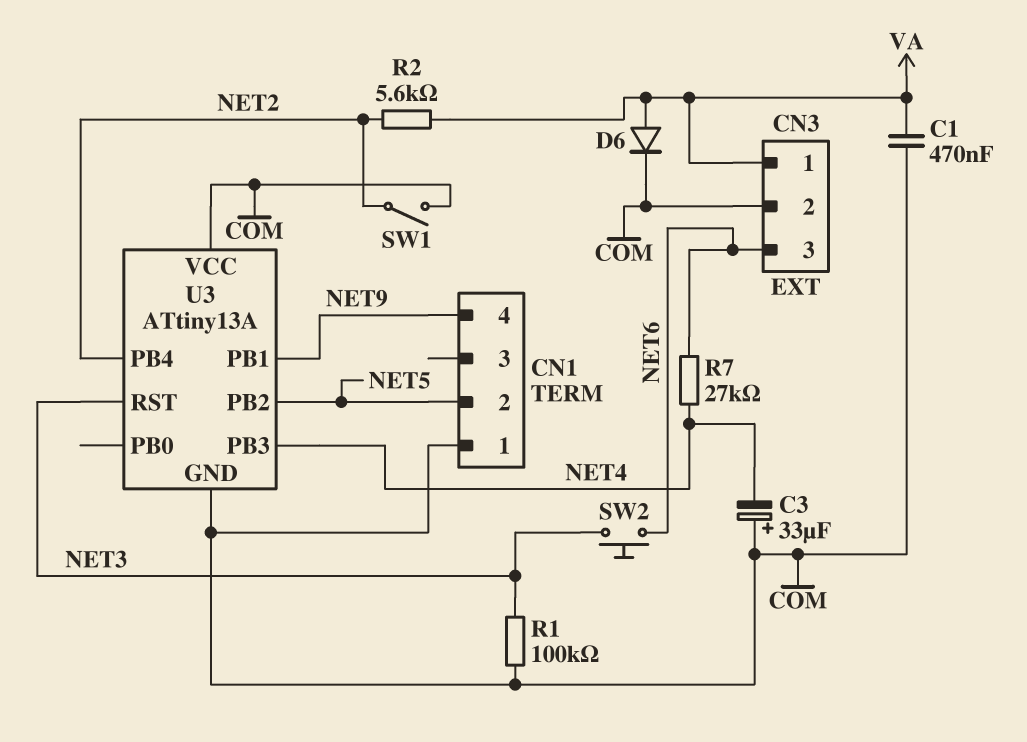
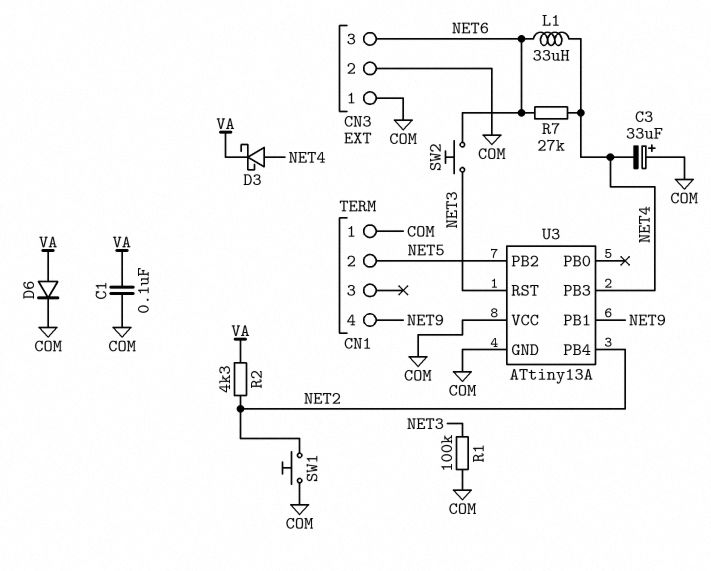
C1: 470nF (COM, VA) -> 100nF (COM, VA)
CN3 pin 1: VA -> COM
D3: none -> schottky (A NET4, K VA)
L1: none -> 33uH (NET4, NET6)
R2: 5.6k (NET2, VA) -> 4.3k (NET2, VA)
SW1: switch (COM, NET2) -> button (COM, NET2)

